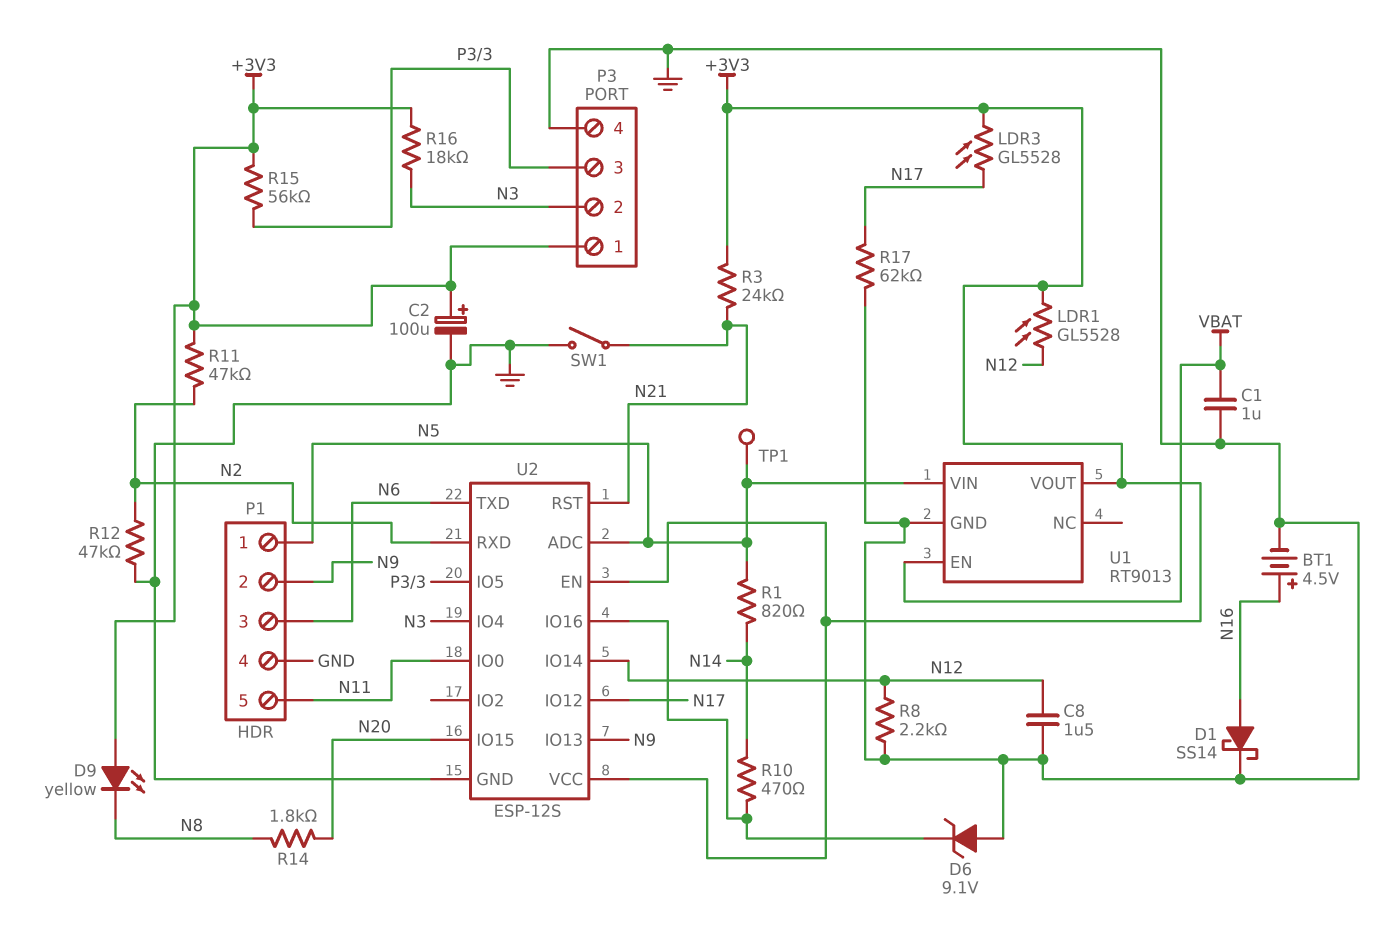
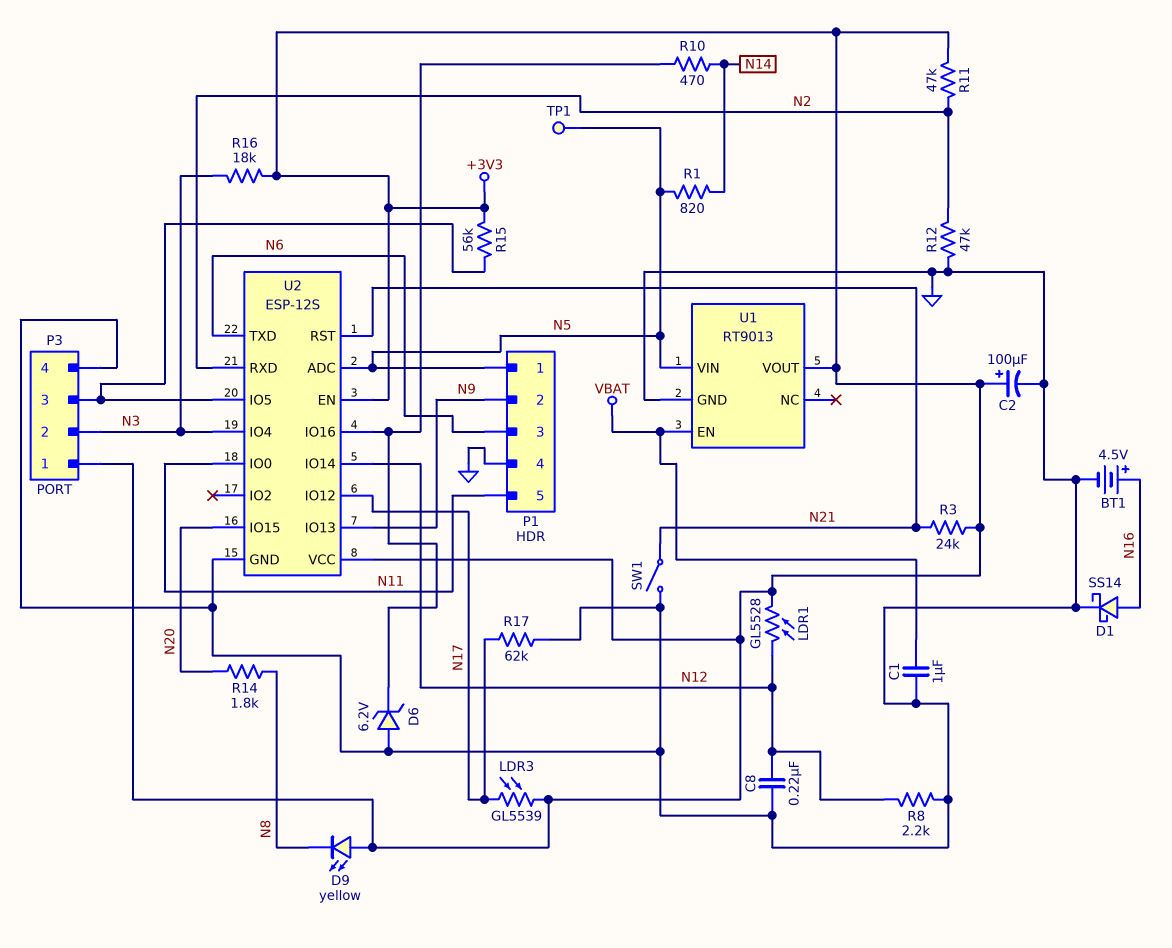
C8: 1.5uF (GND, N12) -> 220nF (GND, N12)
D6: zener 9.1V (A GND, K U2/IO16) -> zener 6.2V (A GND, K U2/IO16)
LDR3: GL5528 (+3V3, N17) -> GL5539 (+3V3, N17)

